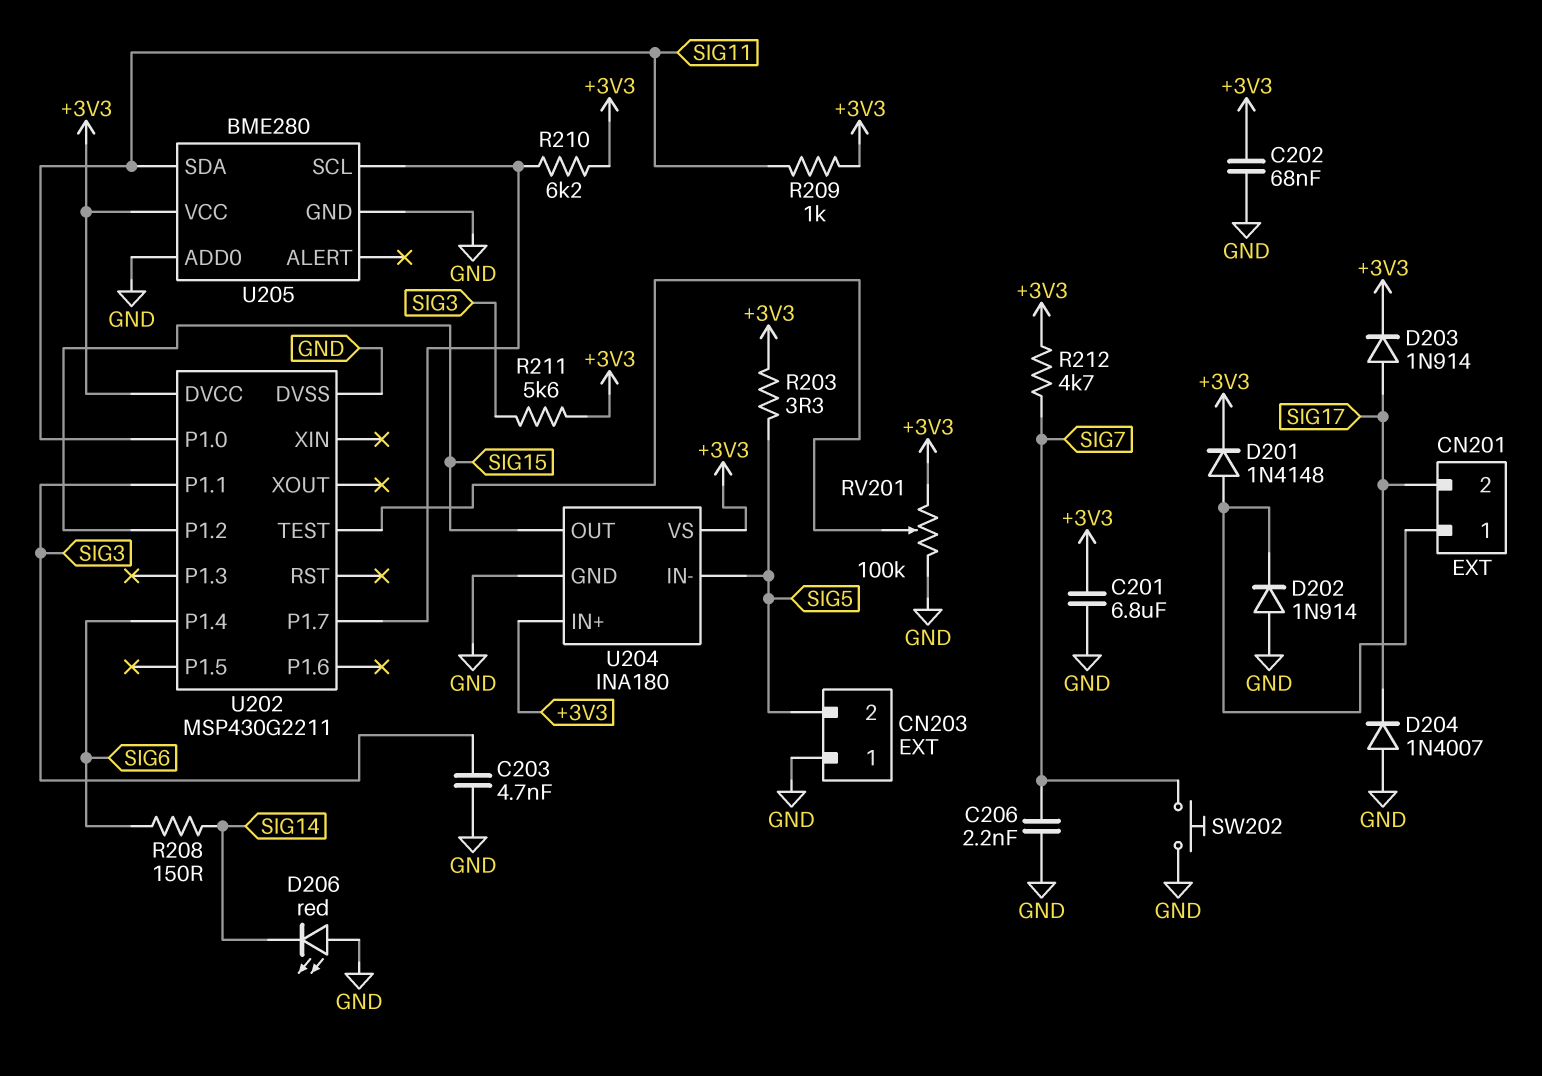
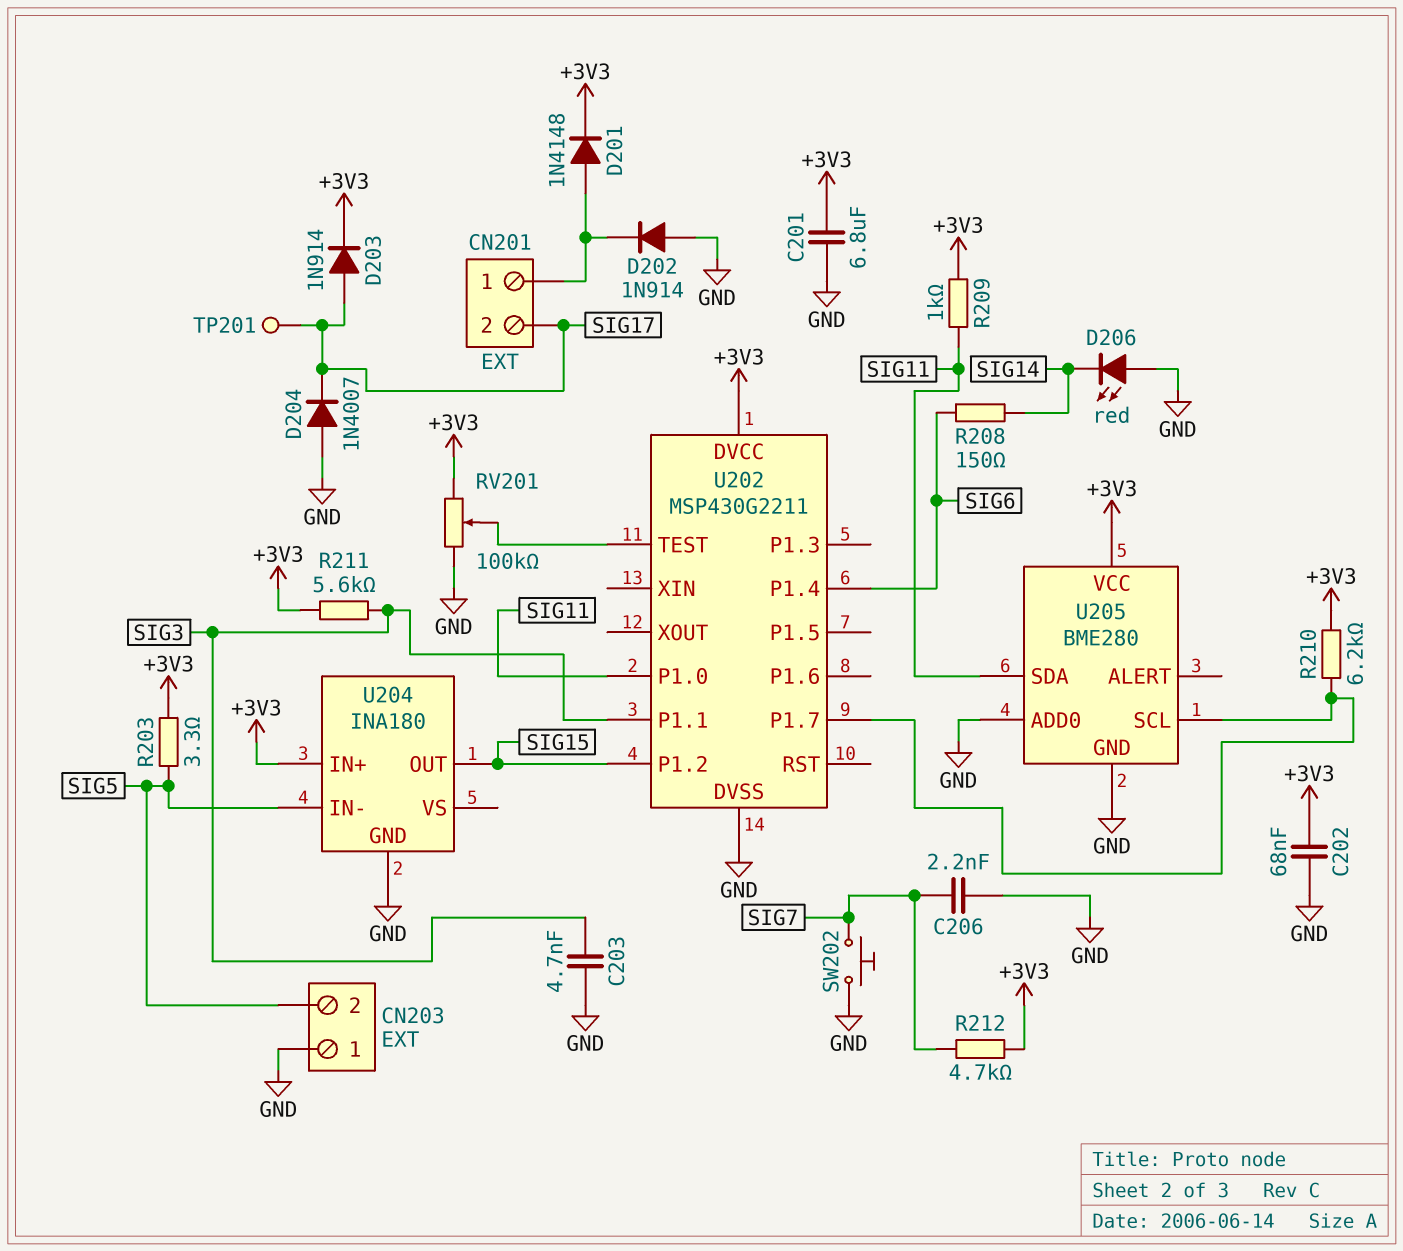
TP201: none -> test point (SIG17)
U204 pin VS: +3V3 -> none

